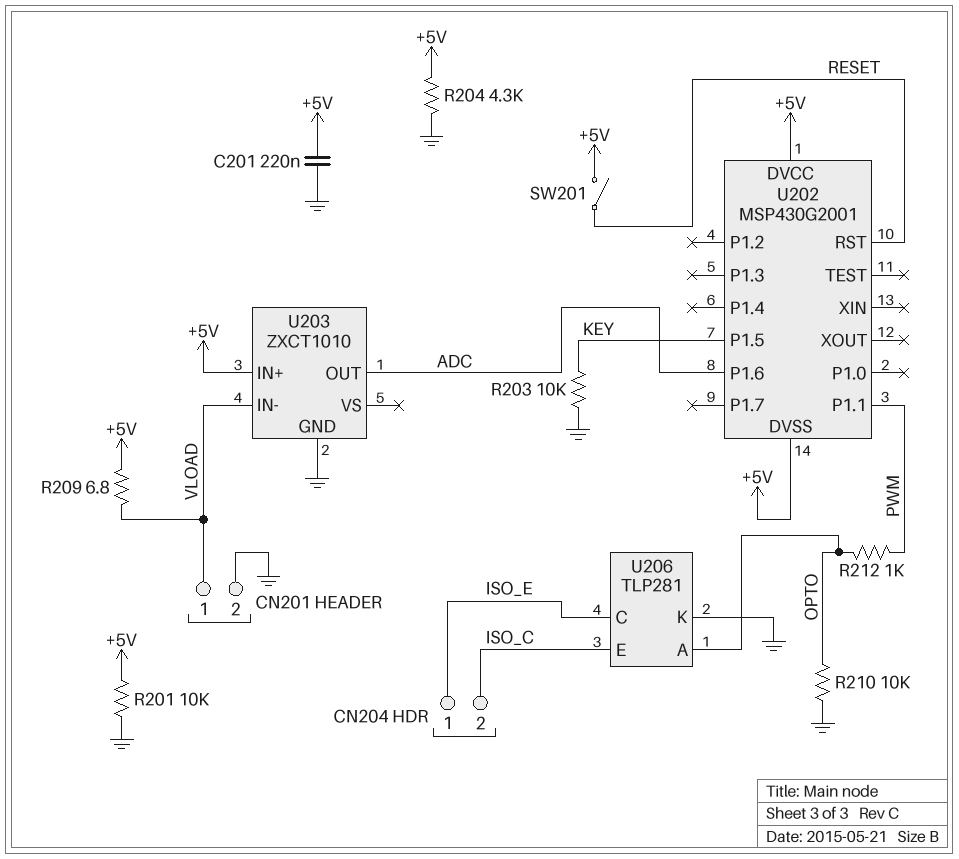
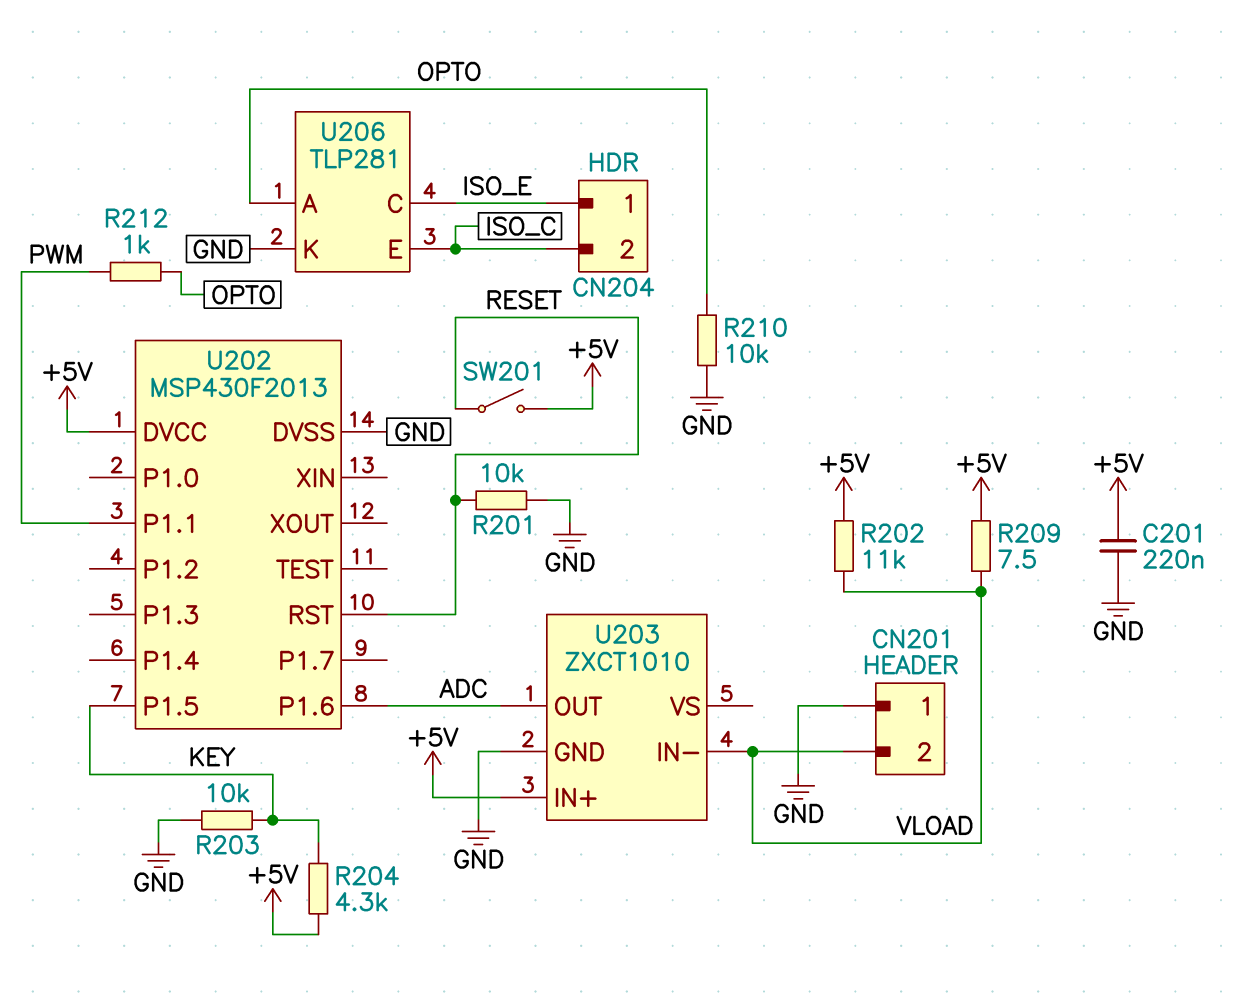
CN201 pin 1: VLOAD -> GND
CN201 pin 2: GND -> VLOAD
R201: 10k (+5V, GND) -> 10k (GND, RESET)
R202: none -> 11k (+5V, VLOAD)
R204: 4.3k (+5V, GND) -> 4.3k (+5V, KEY)
R209: 6.8 (+5V, VLOAD) -> 7.5 (+5V, VLOAD)
U202: MSP430G2001 -> MSP430F2013
U202 pin DVSS: +5V -> GND

